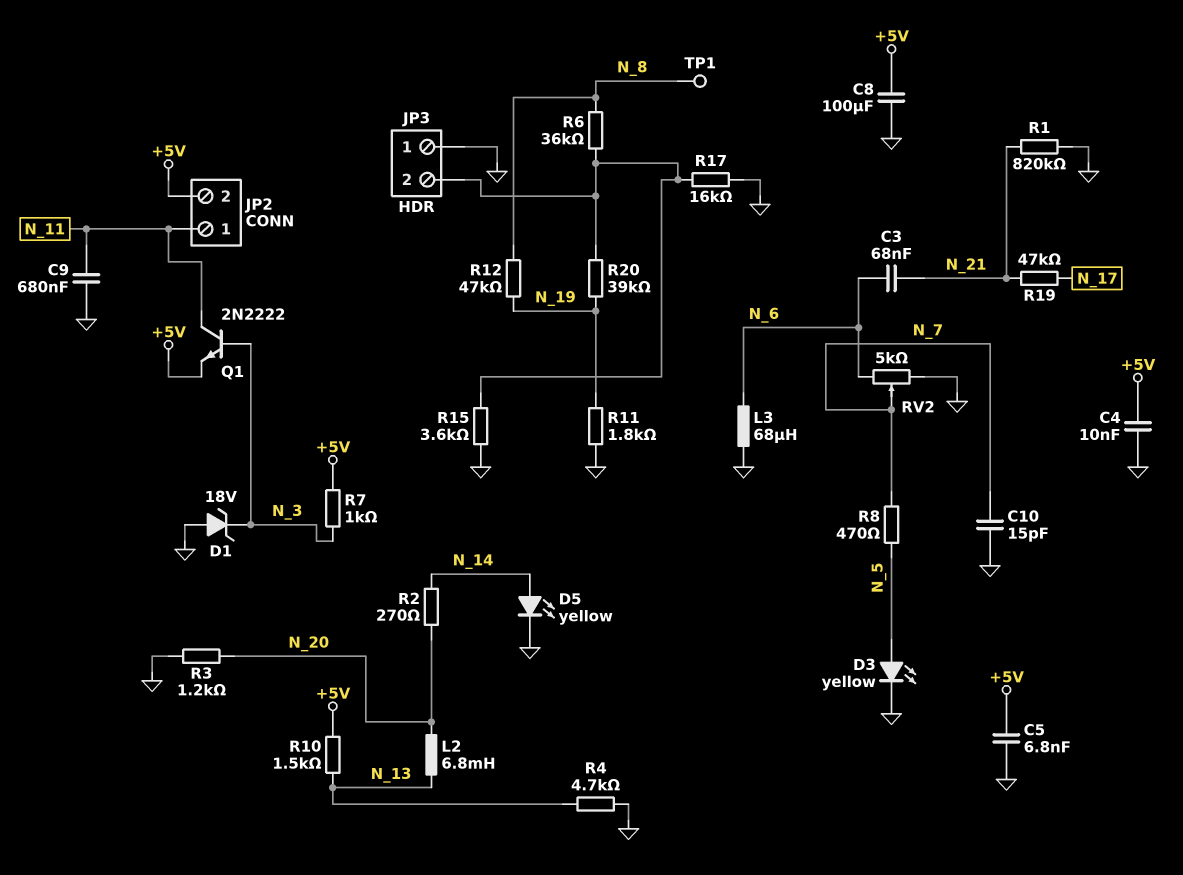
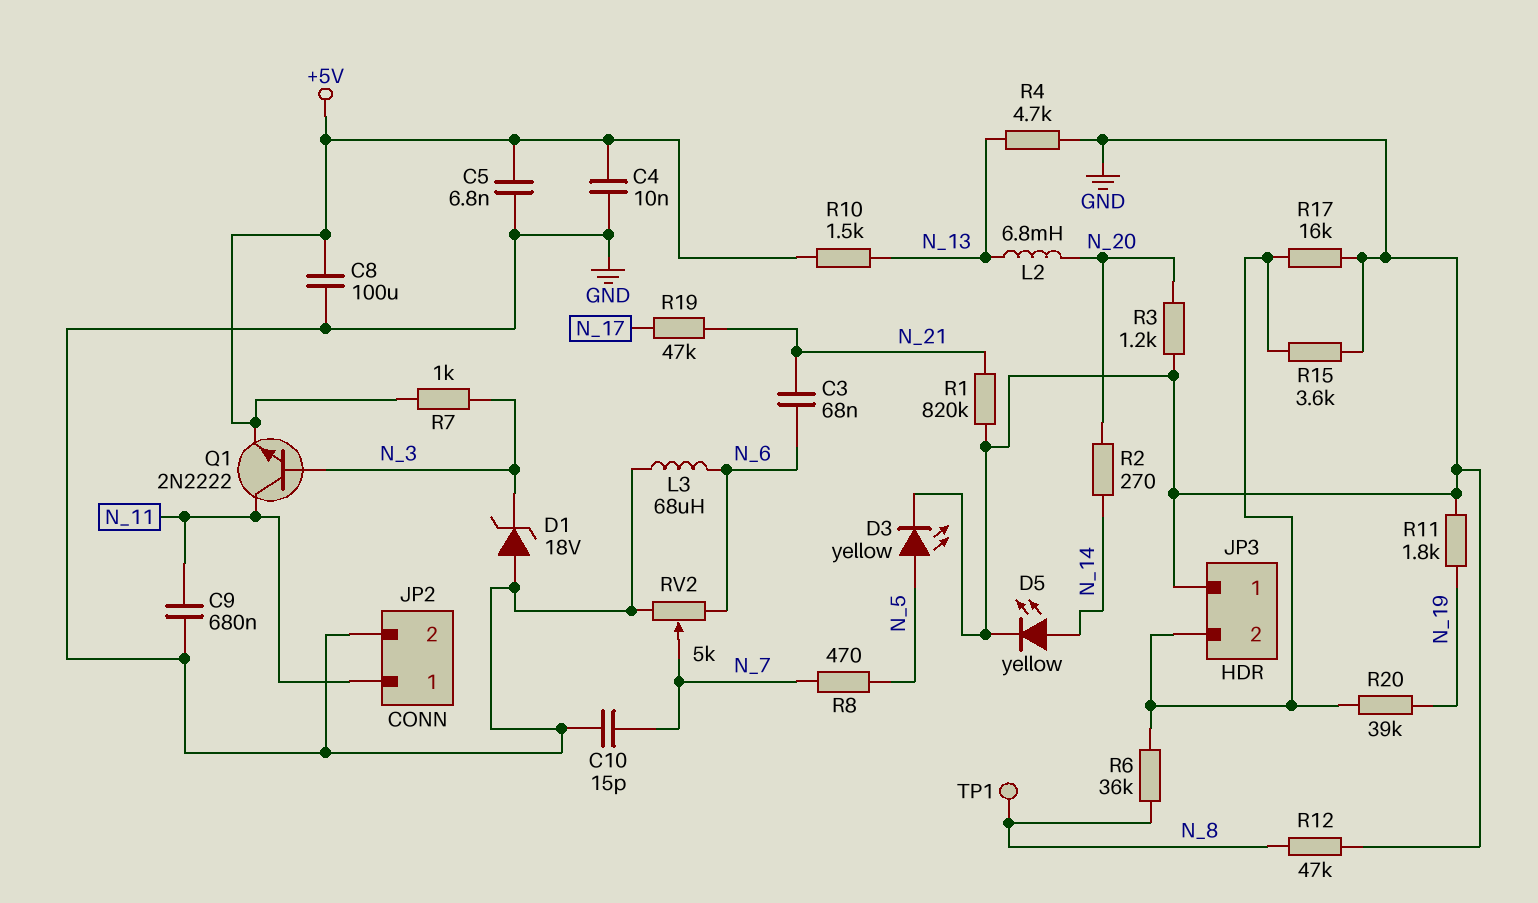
JP2 pin 2: +5V -> GND
R12: 47k (N_8, N_19) -> 47k (GND, N_8)

